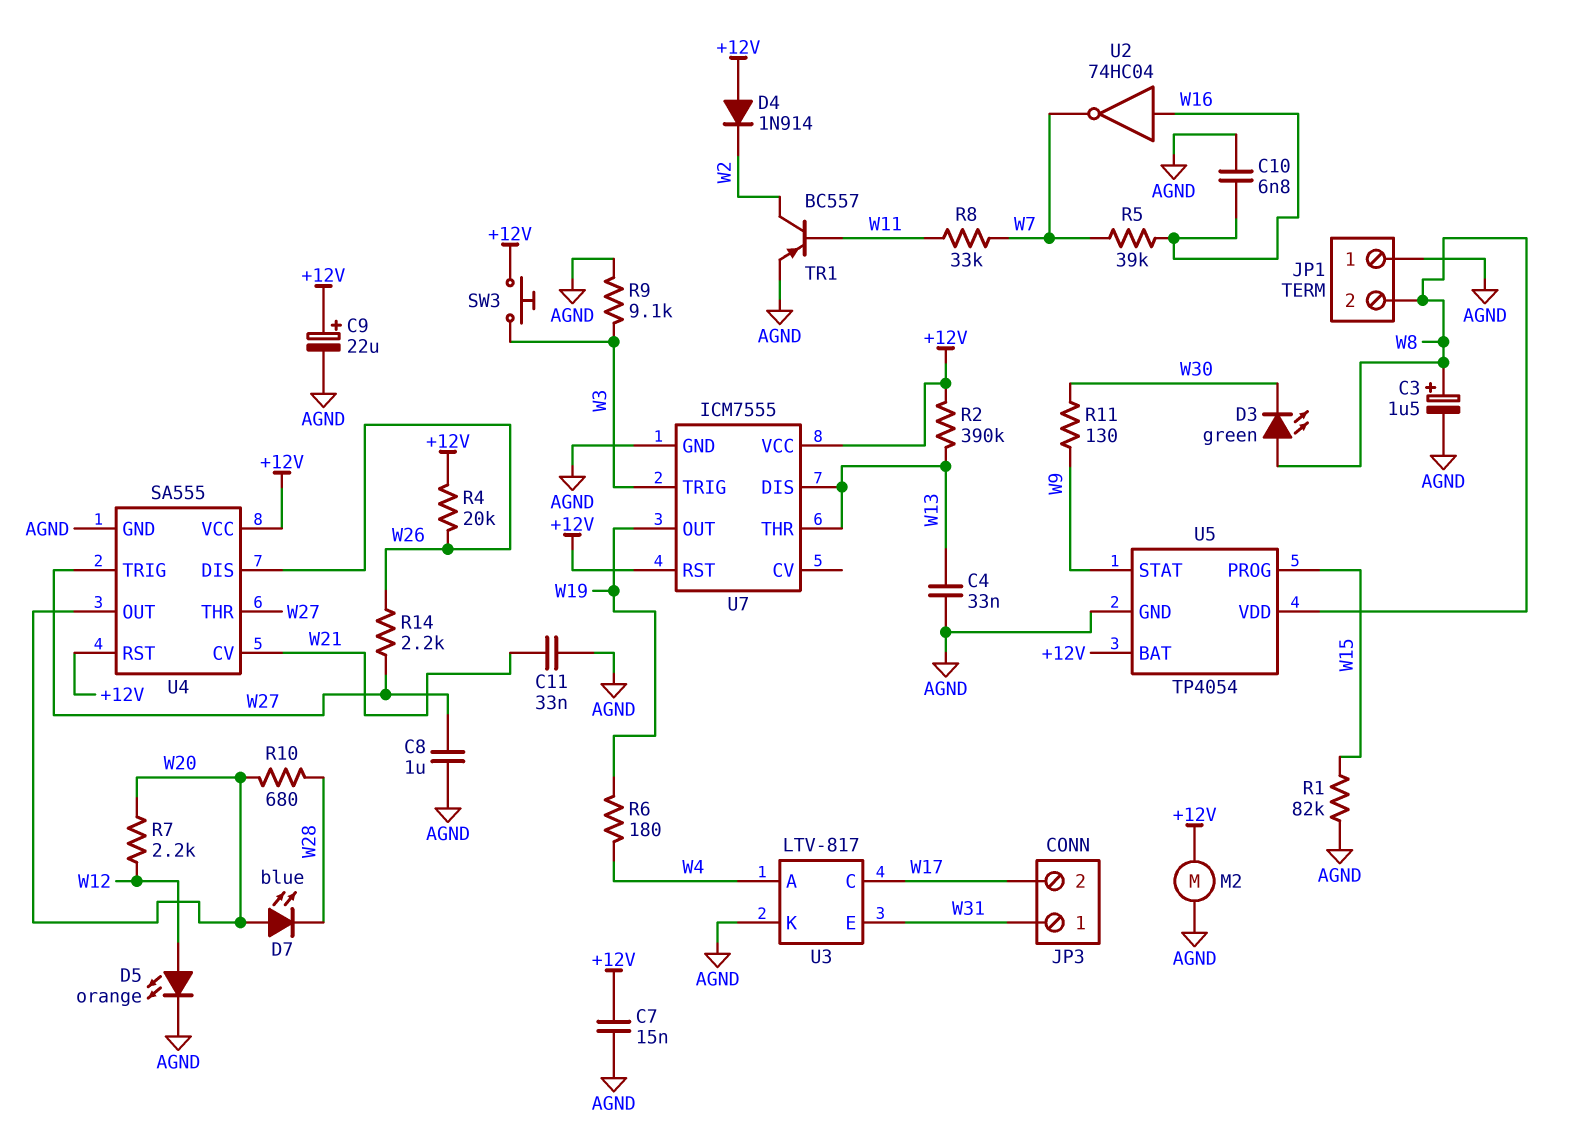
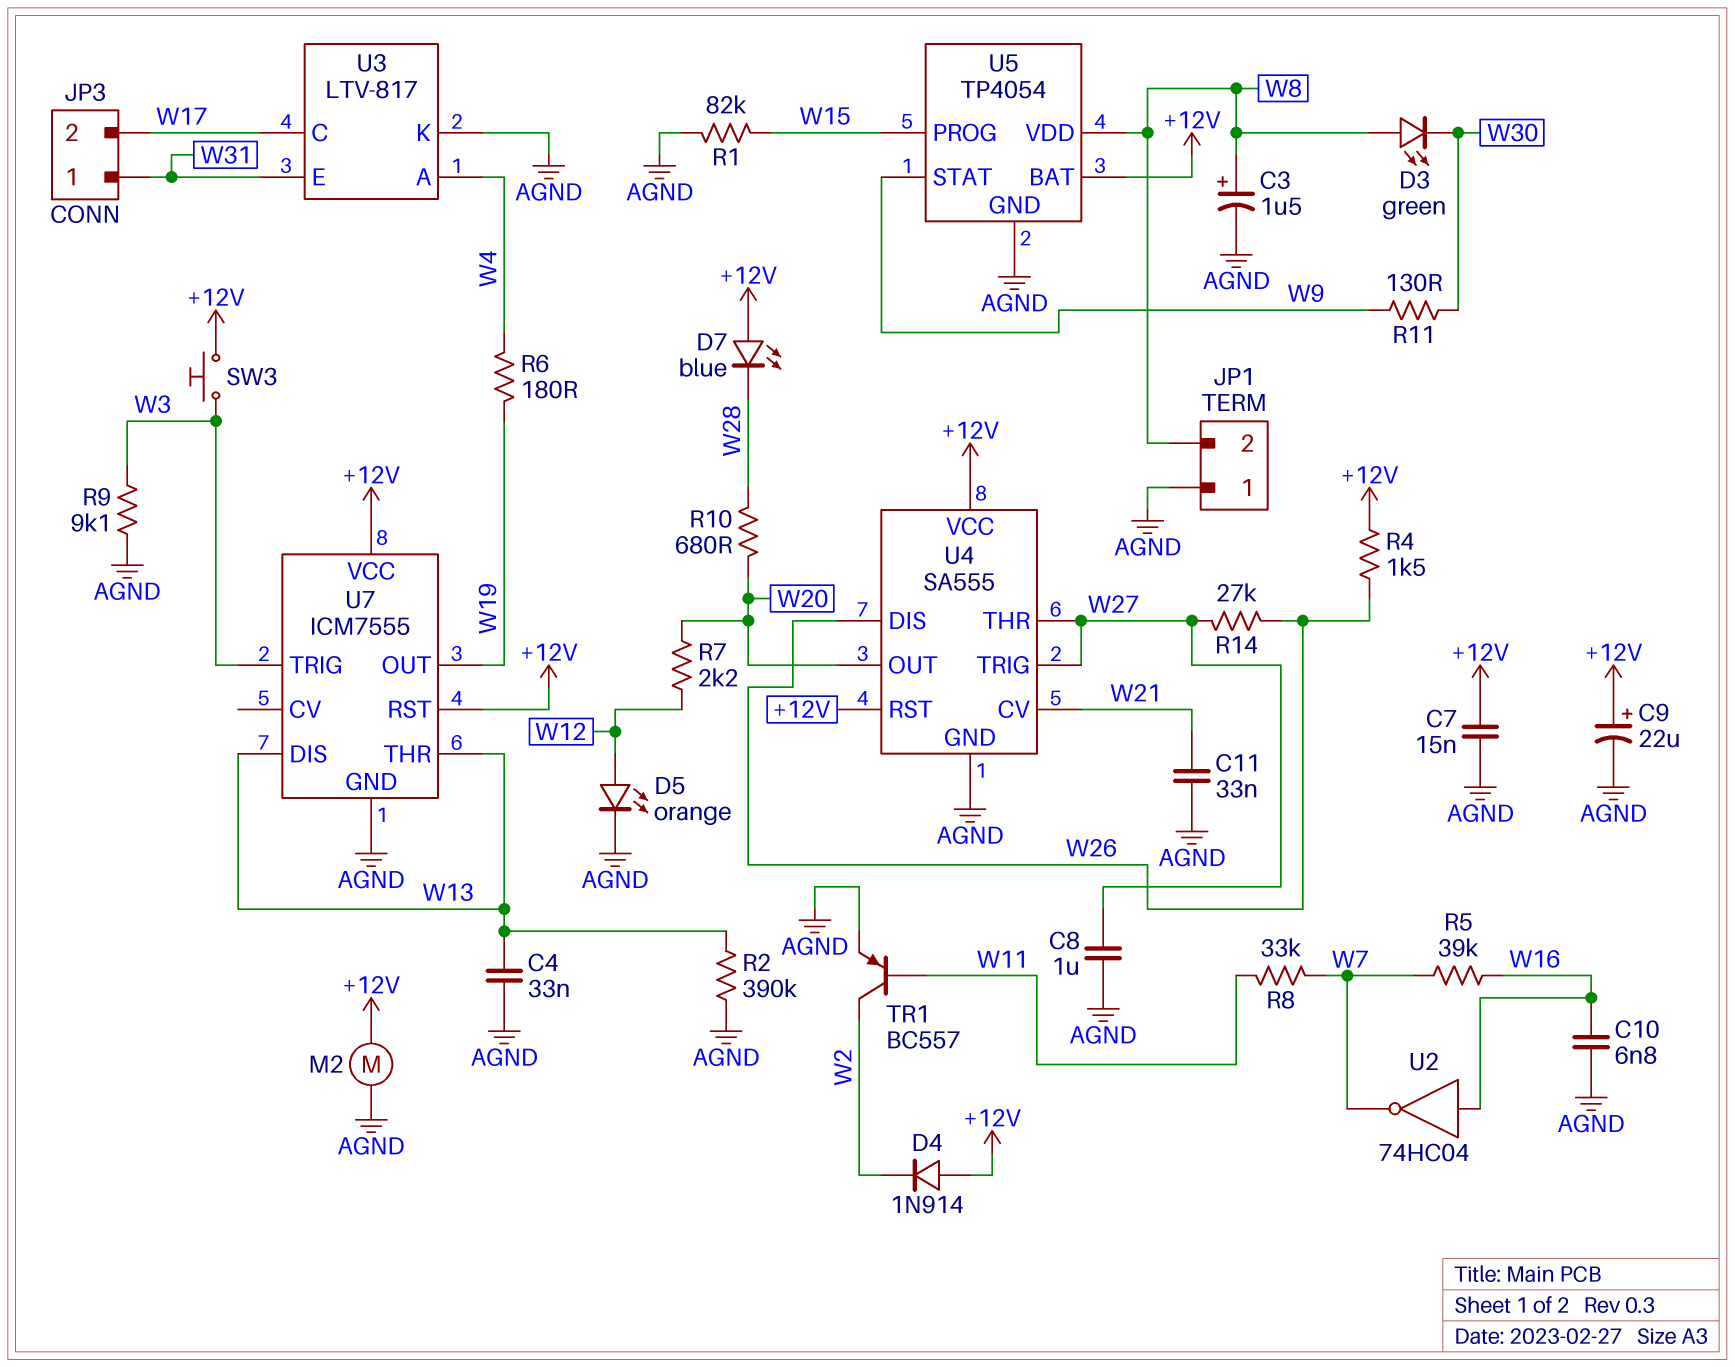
D7: LED blue (A W20, K W28) -> LED blue (A +12V, K W28)
R2: 390k (+12V, W13) -> 390k (AGND, W13)
R4: 20k (+12V, W26) -> 1.5k (+12V, W26)
R14: 2.2k (W26, W27) -> 27k (W26, W27)

